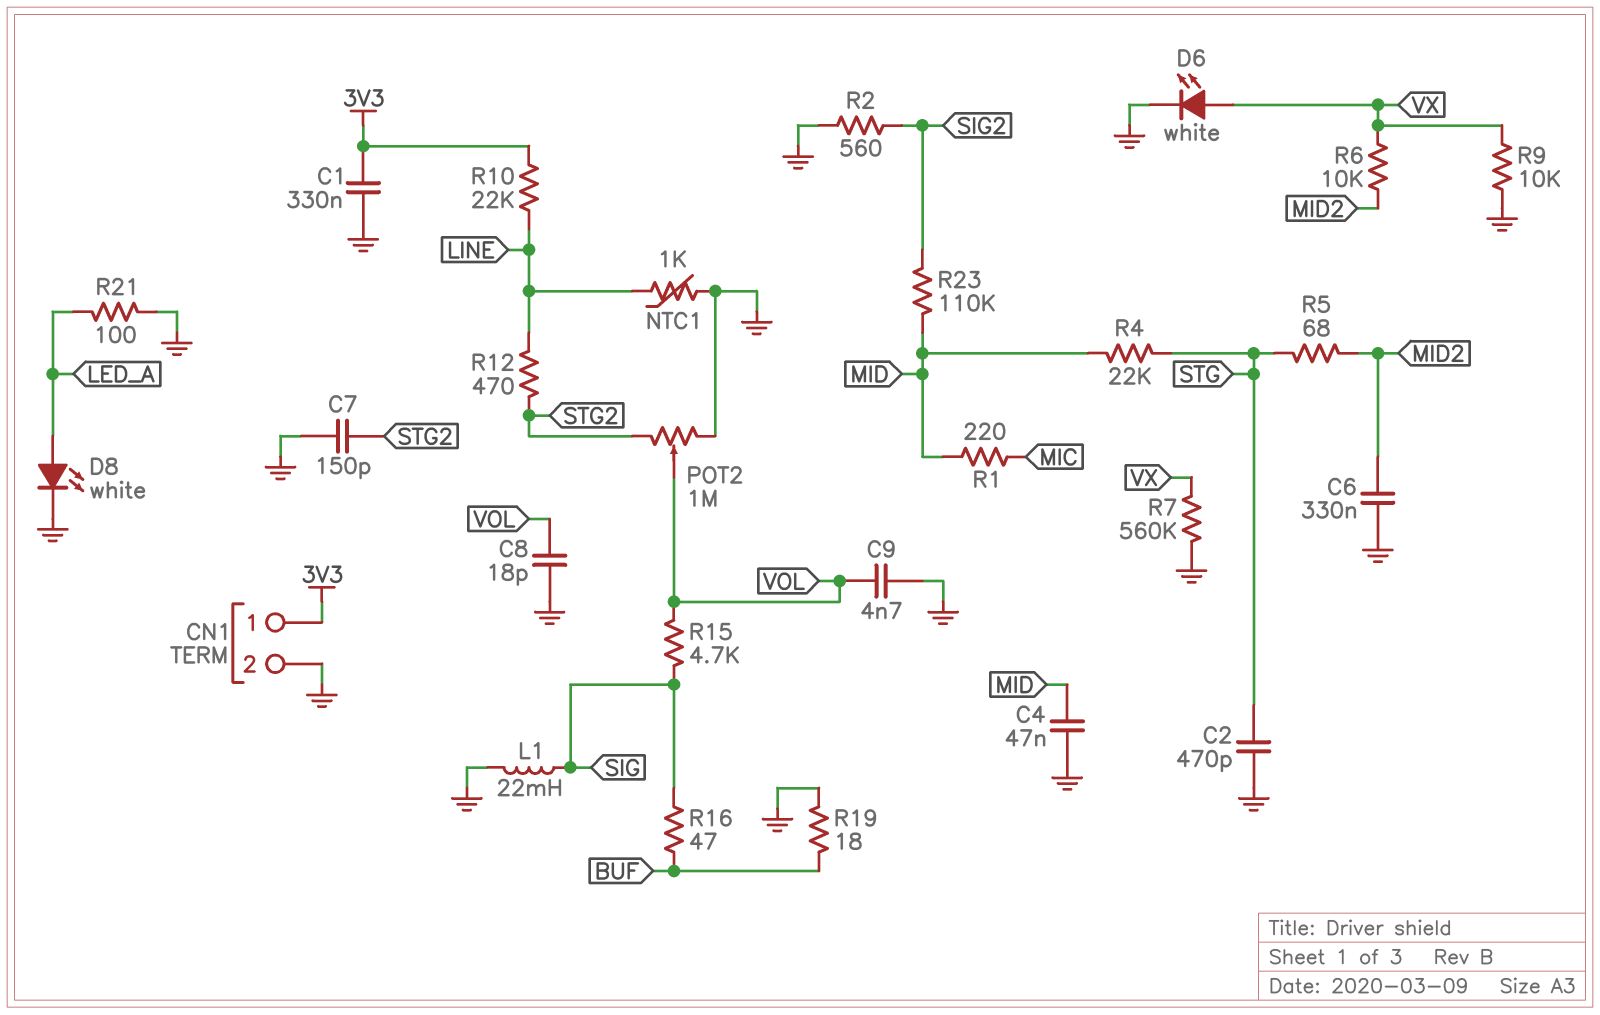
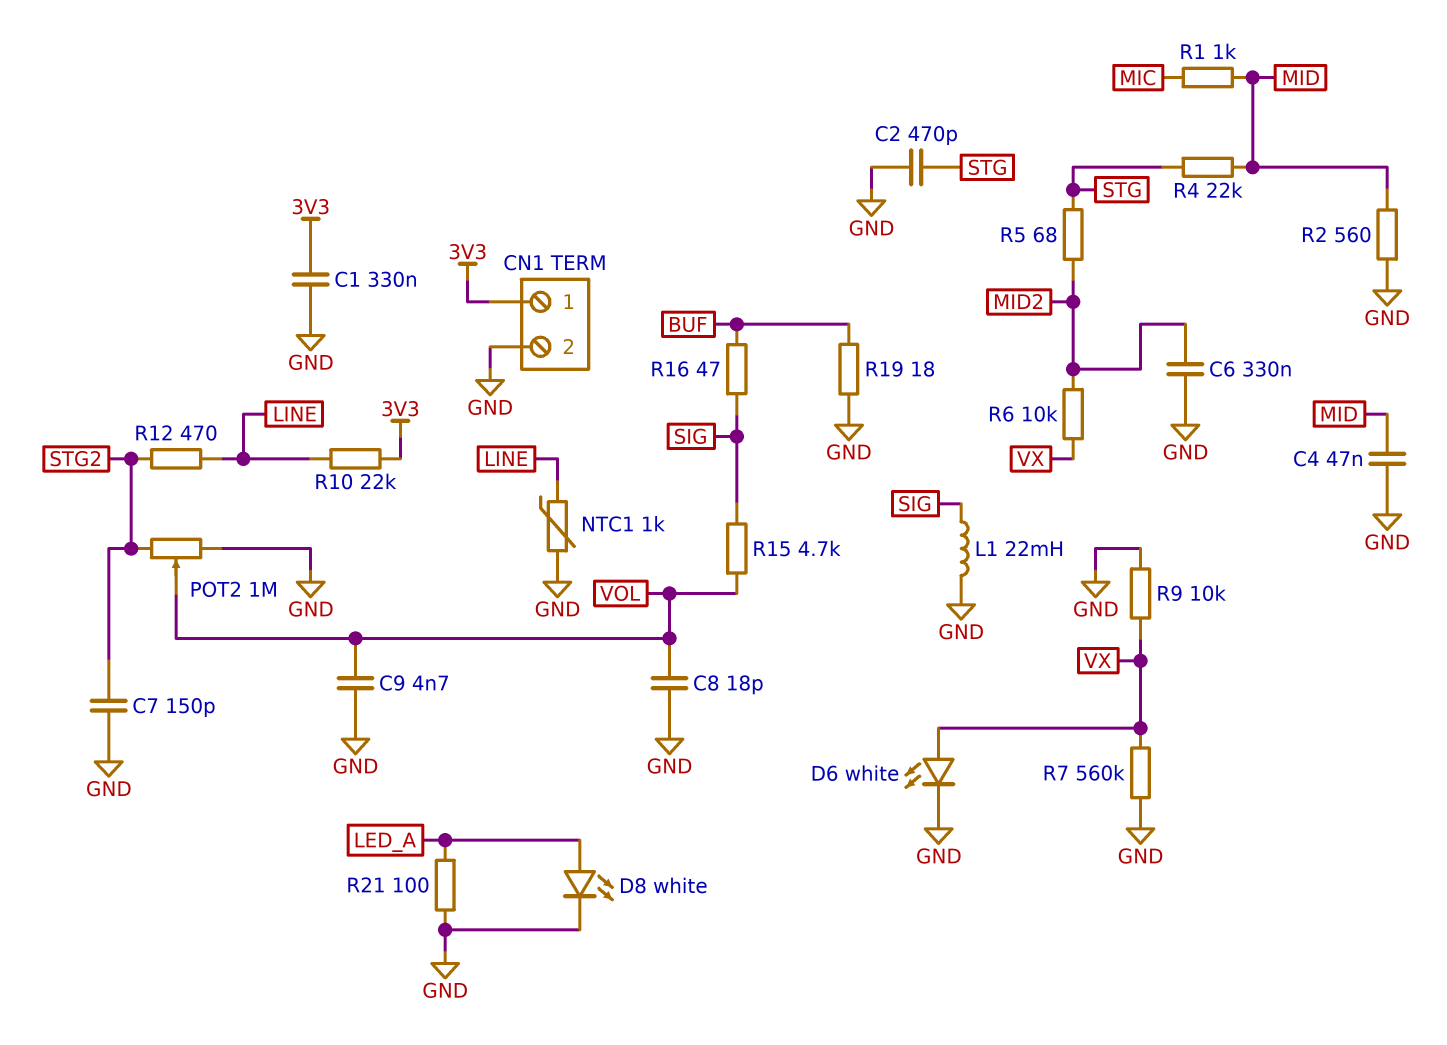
R1: 220 (MIC, MID) -> 1k (MIC, MID)
R2: 560 (GND, SIG2) -> 560 (GND, MID)
R23: 110k (MID, SIG2) -> none

